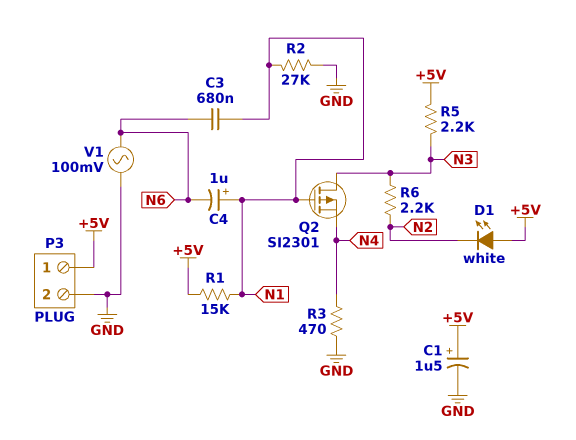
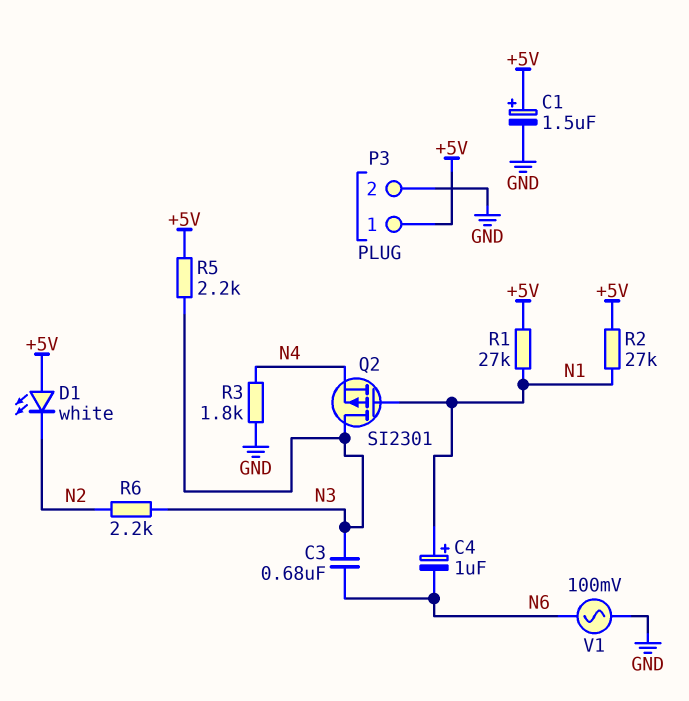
C3: 680nF (N1, N6) -> 680nF (N3, N6)
R1: 15k (+5V, N1) -> 27k (+5V, N1)
R2: 27k (GND, N1) -> 27k (+5V, N1)
R3: 470 (GND, N4) -> 1.8k (GND, N4)

